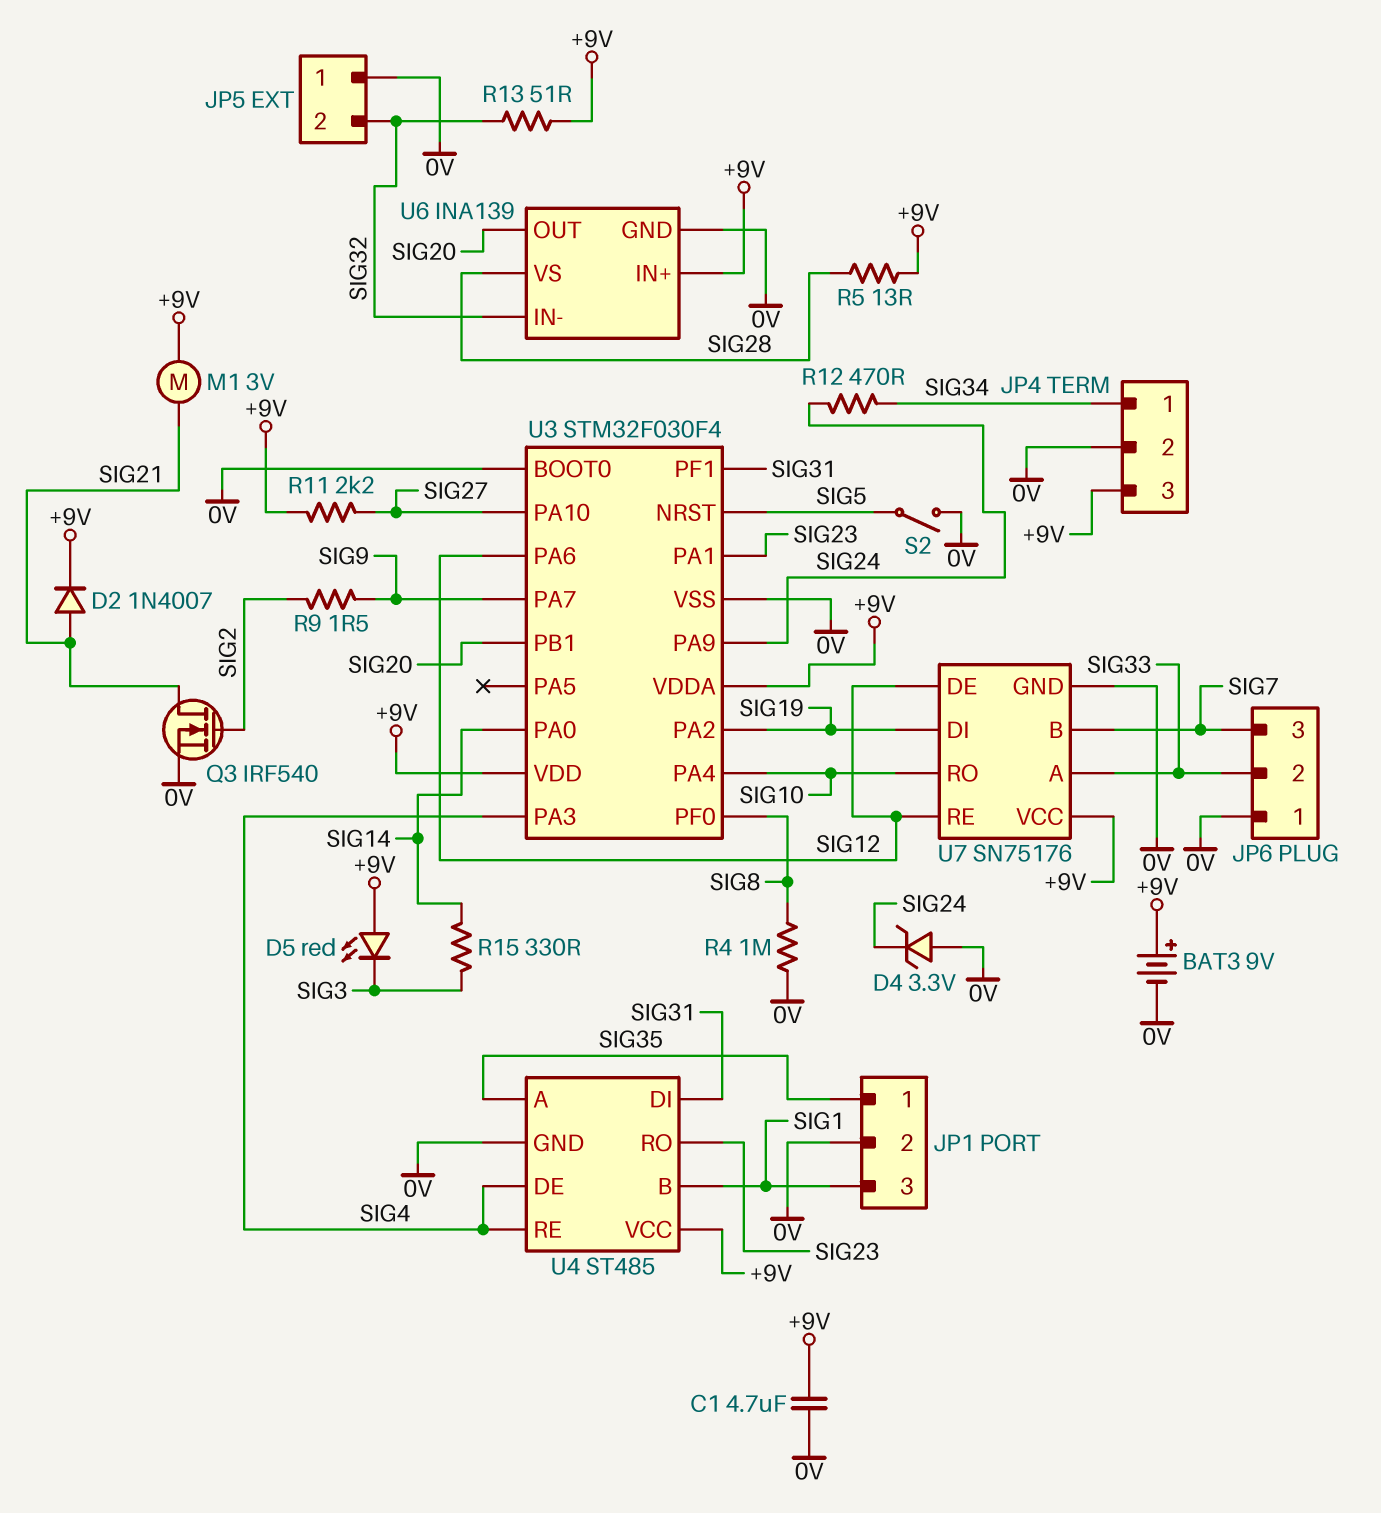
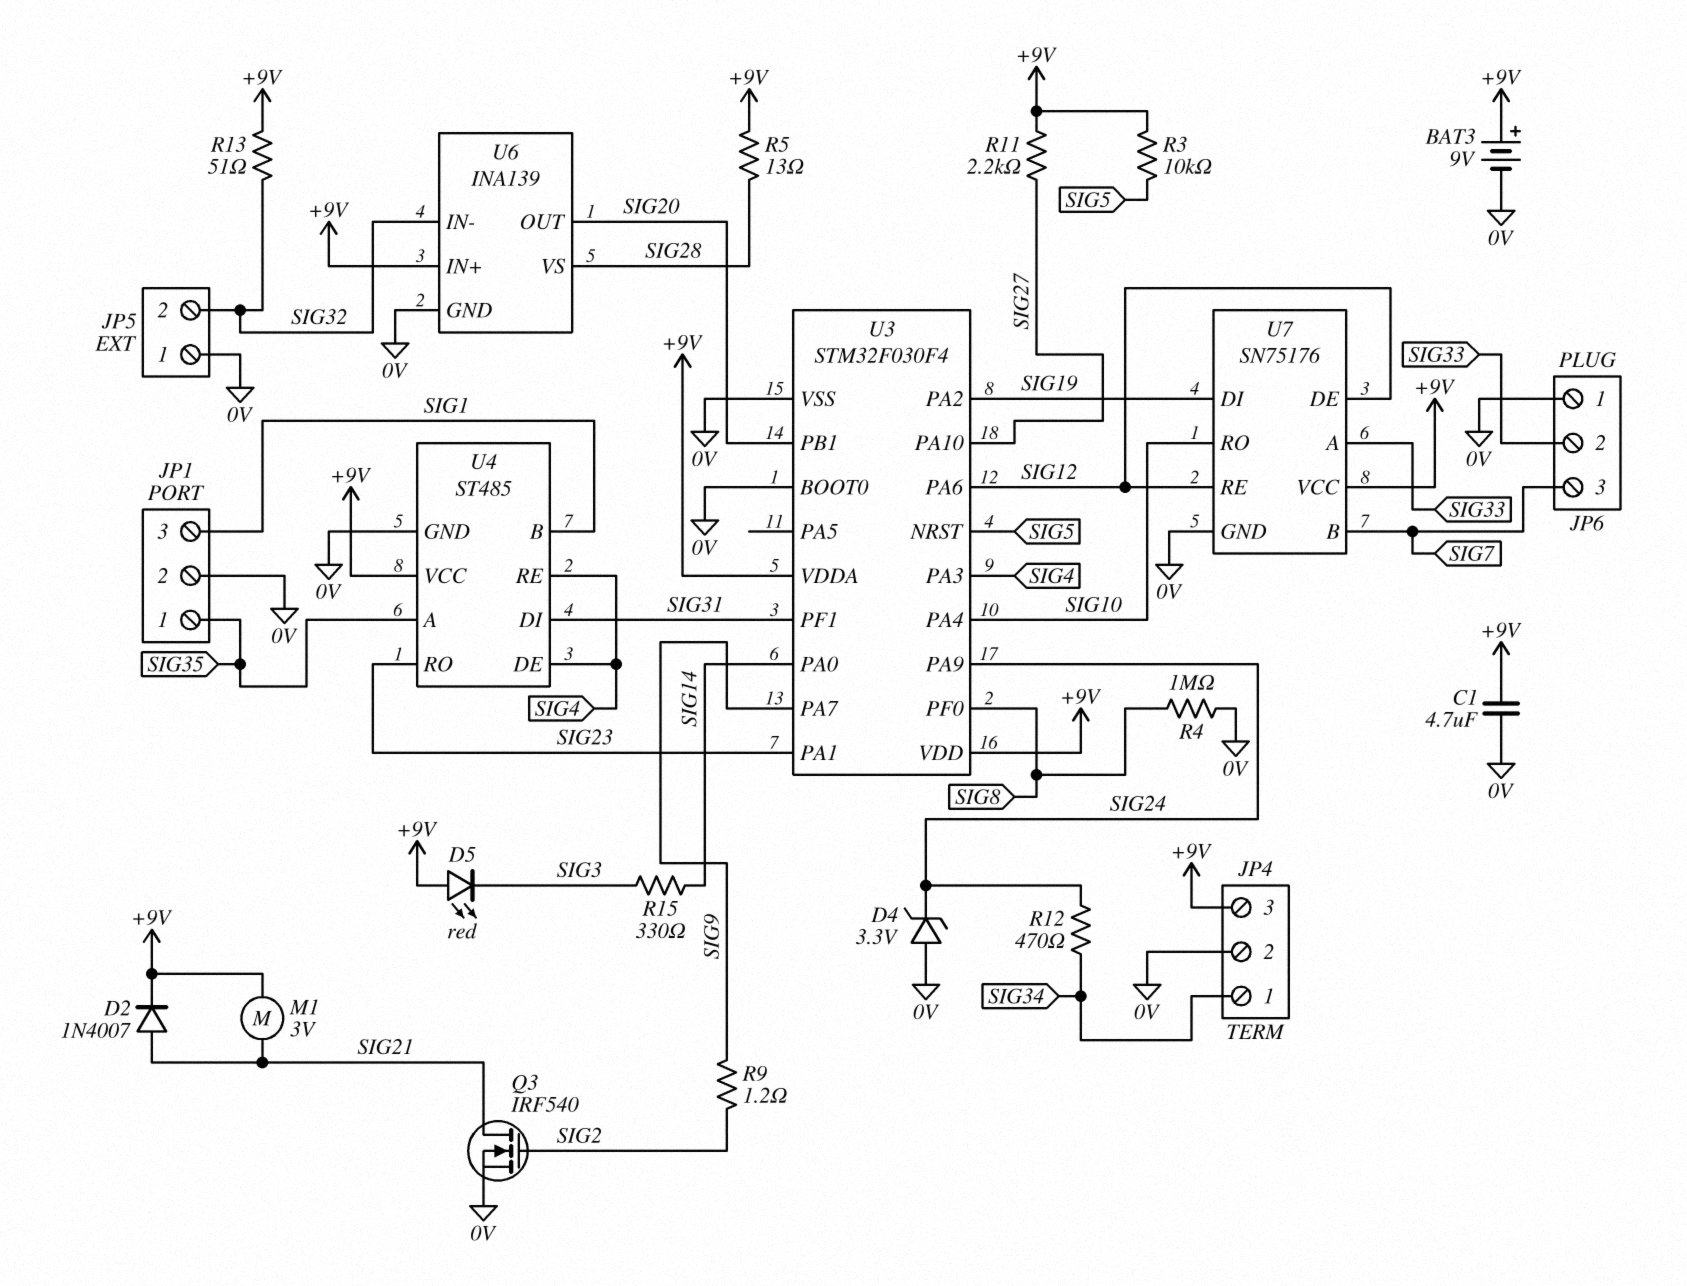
R3: none -> 10k (+9V, SIG5)
R9: 1.5 (SIG2, SIG9) -> 1.2 (SIG2, SIG9)
S2: switch (0V, SIG5) -> none

